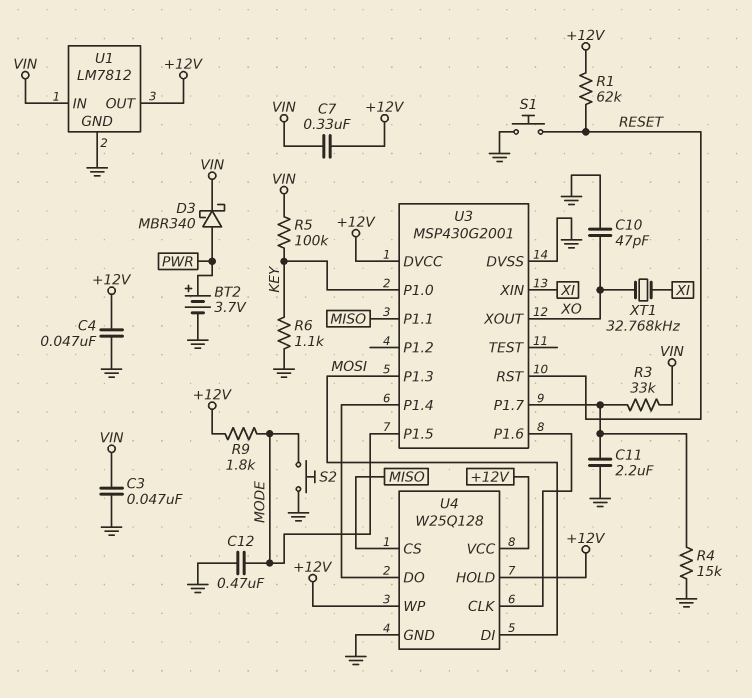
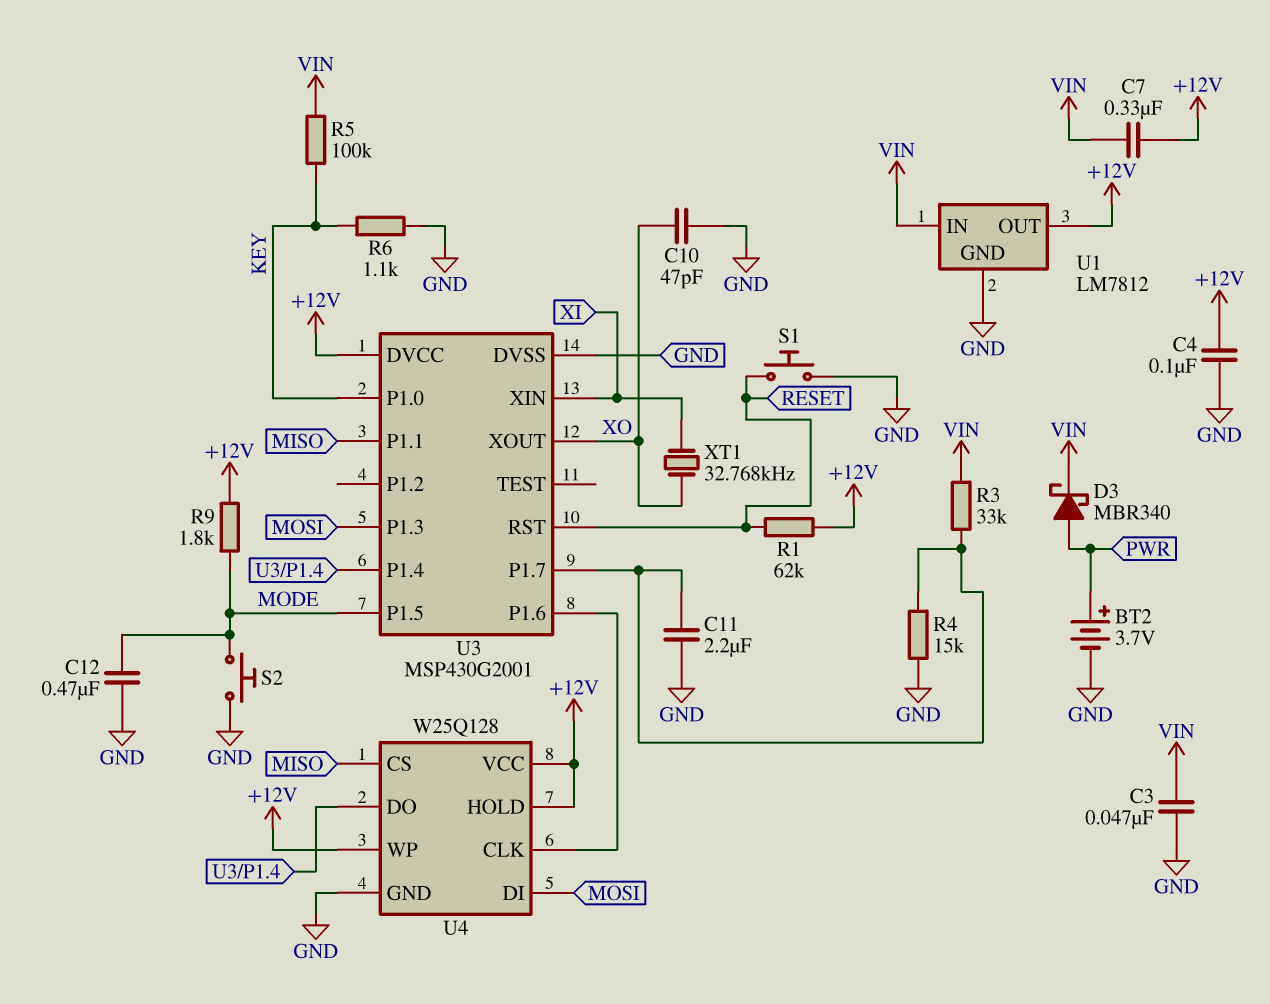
C4: 47nF (+12V, GND) -> 100nF (+12V, GND)

